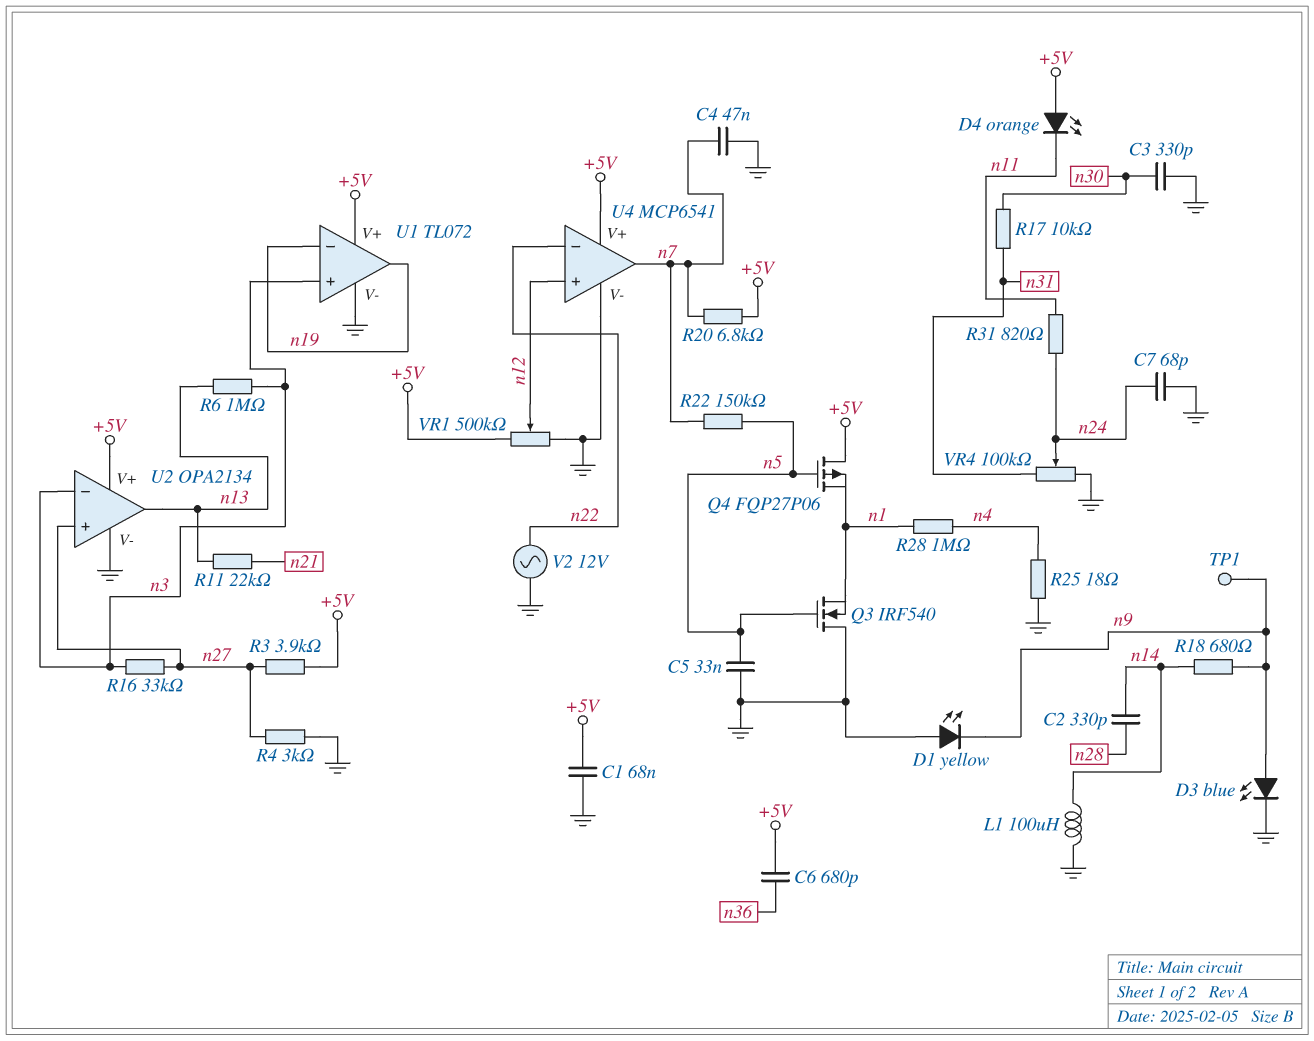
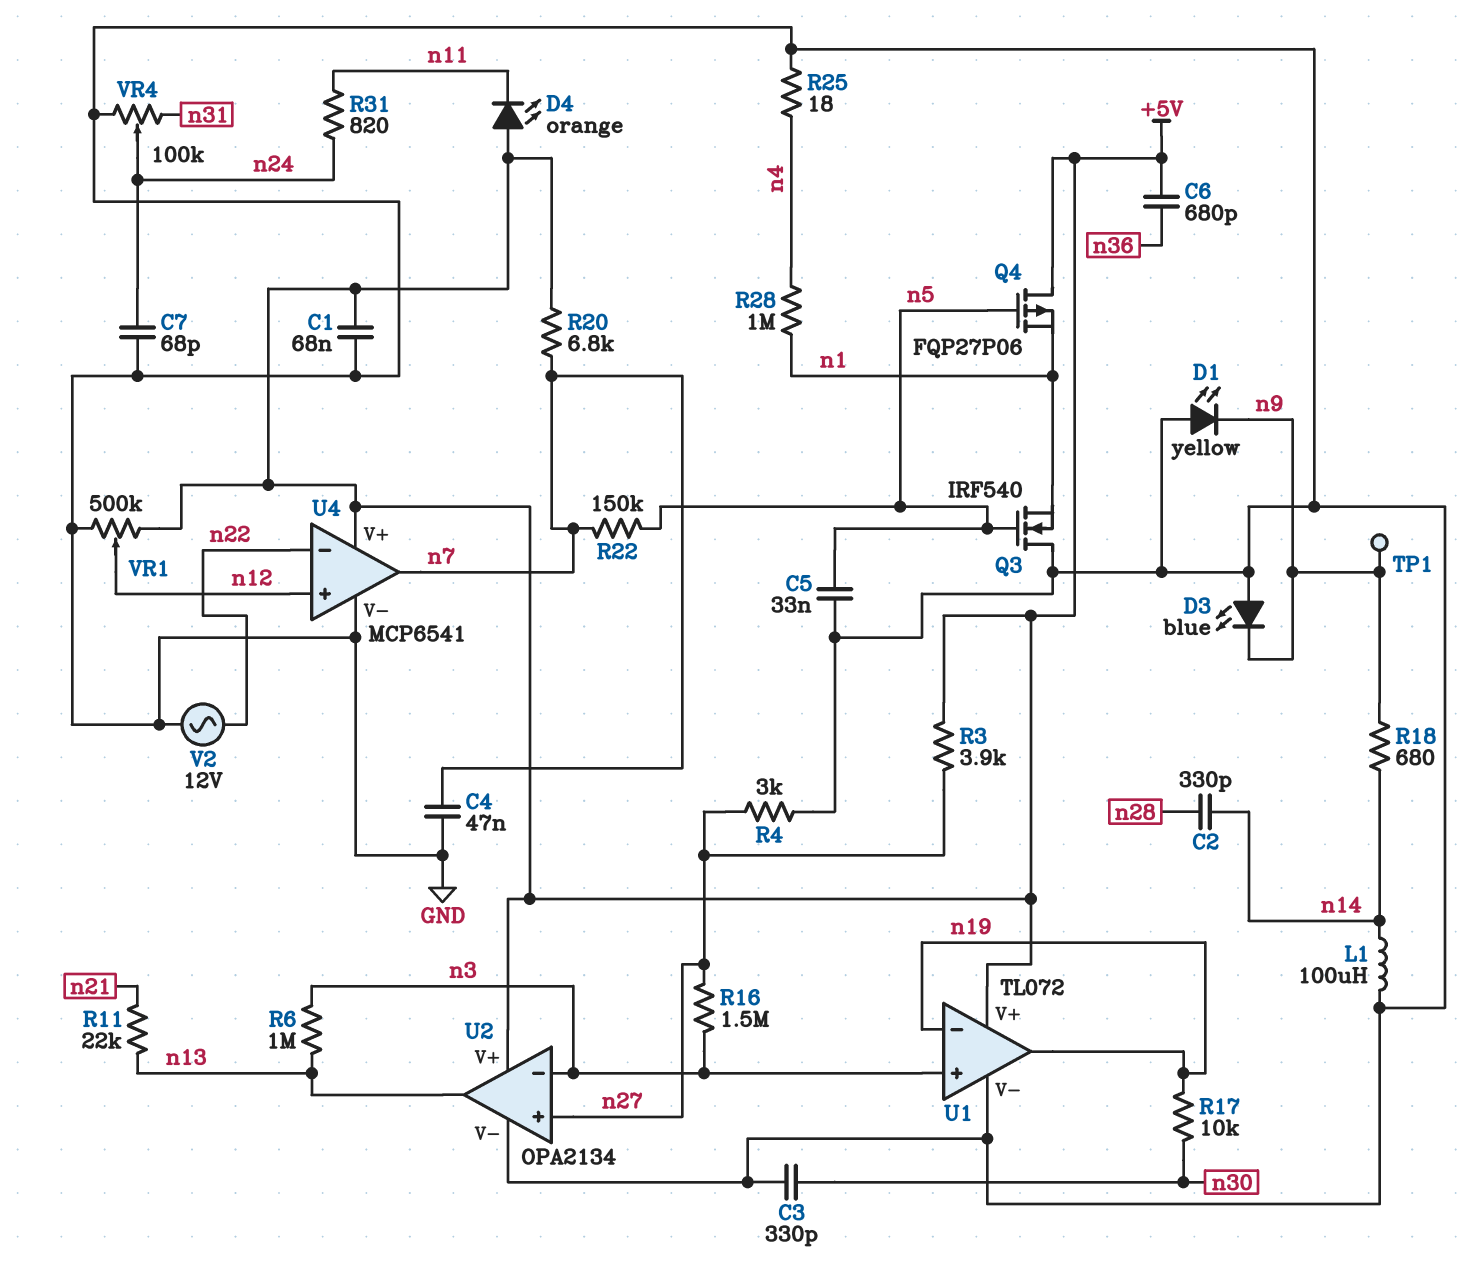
D3: LED blue (A n9, K GND) -> LED blue (A GND, K n9)
R16: 33k (n3, n27) -> 1.5M (n3, n27)
R17: 10k (n30, n31) -> 10k (n19, n30)

